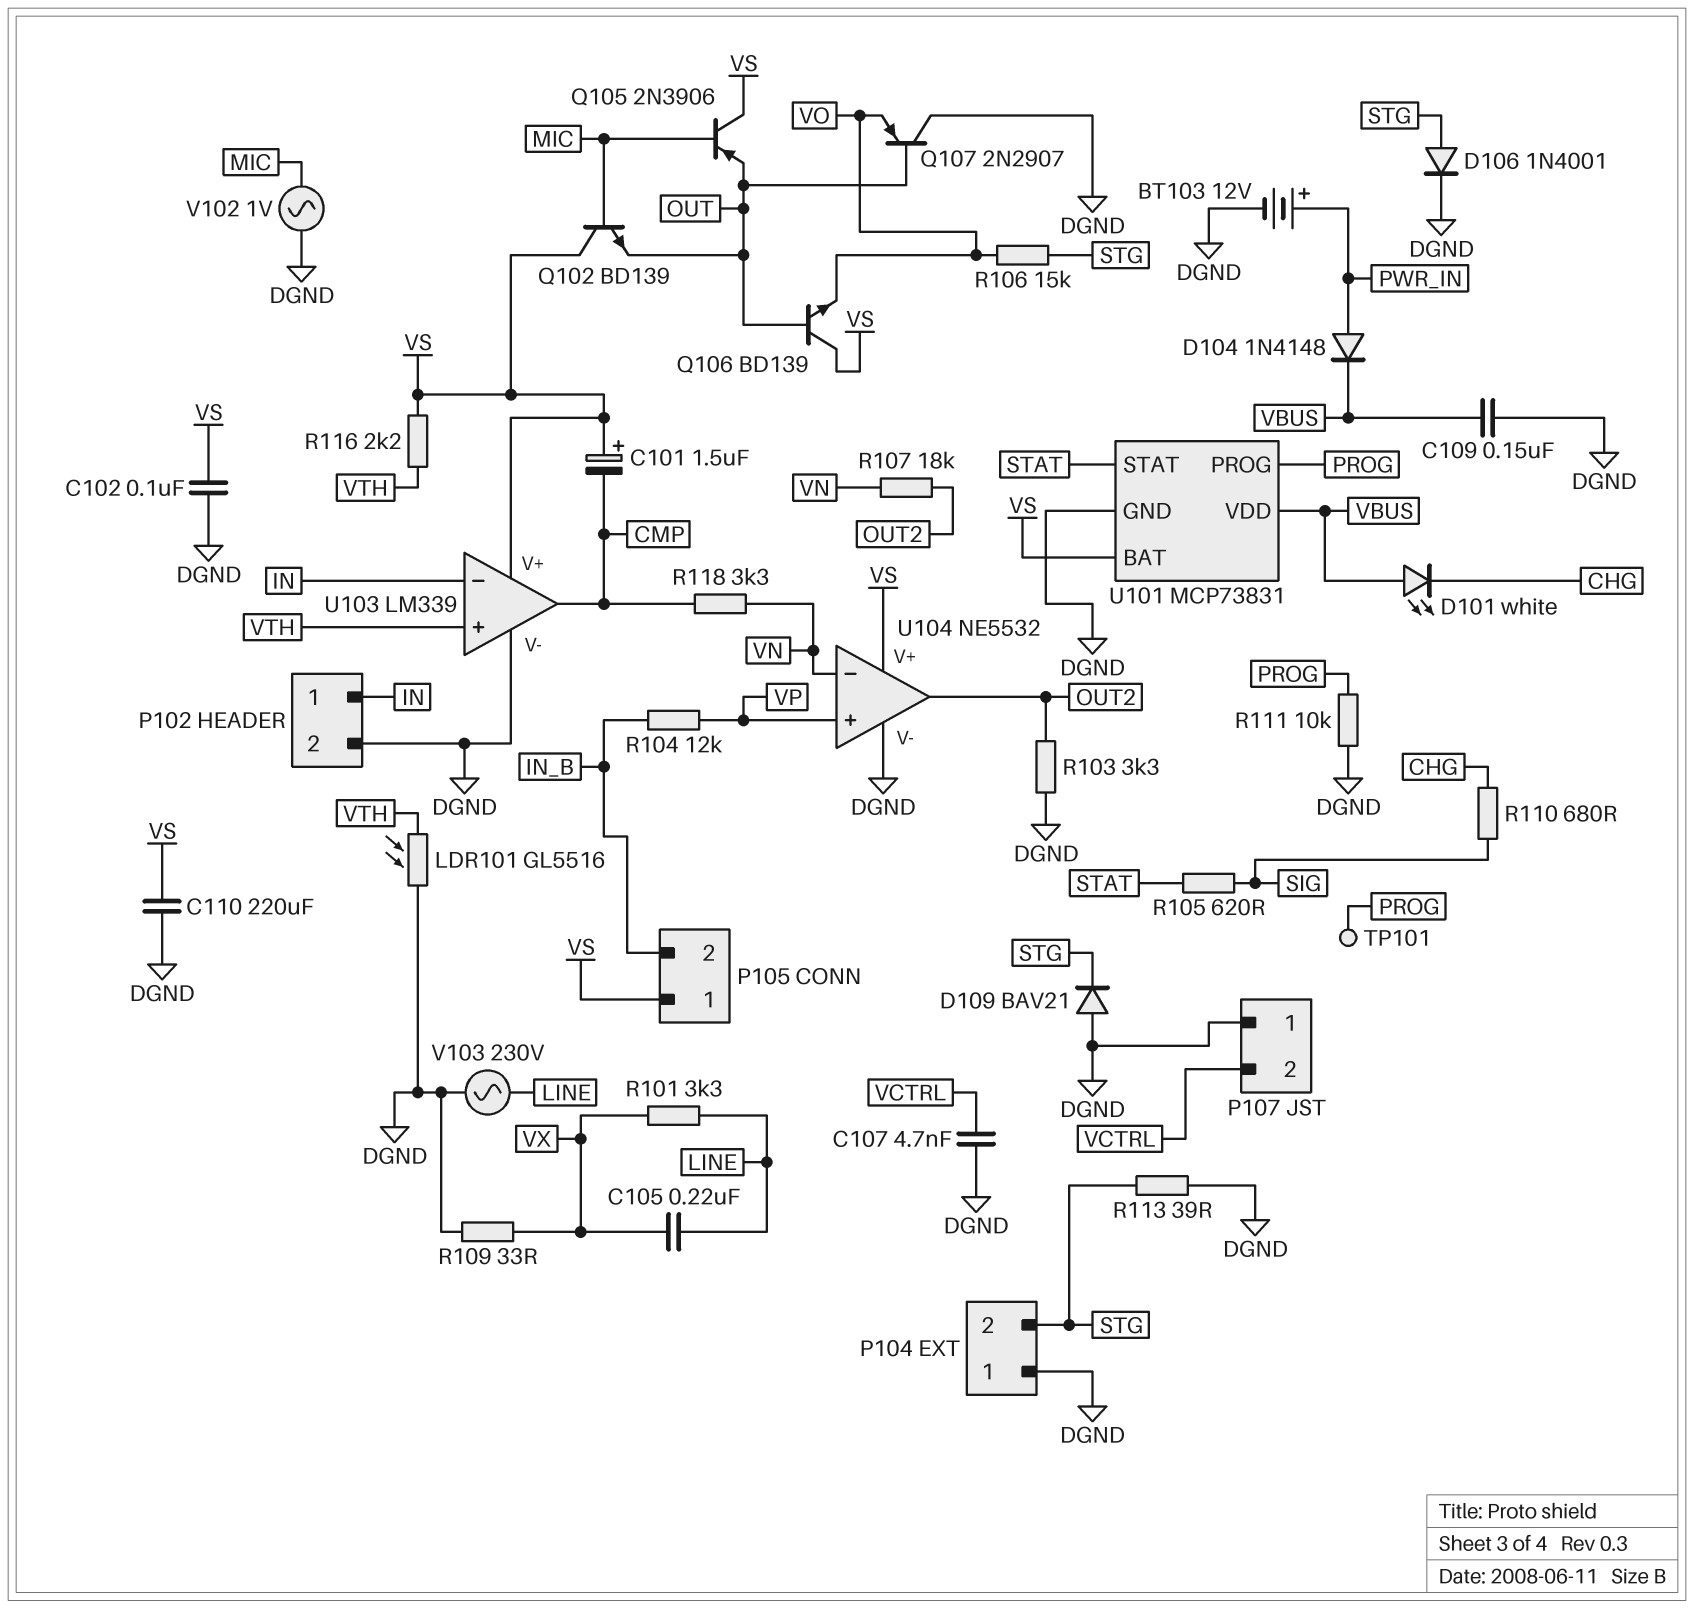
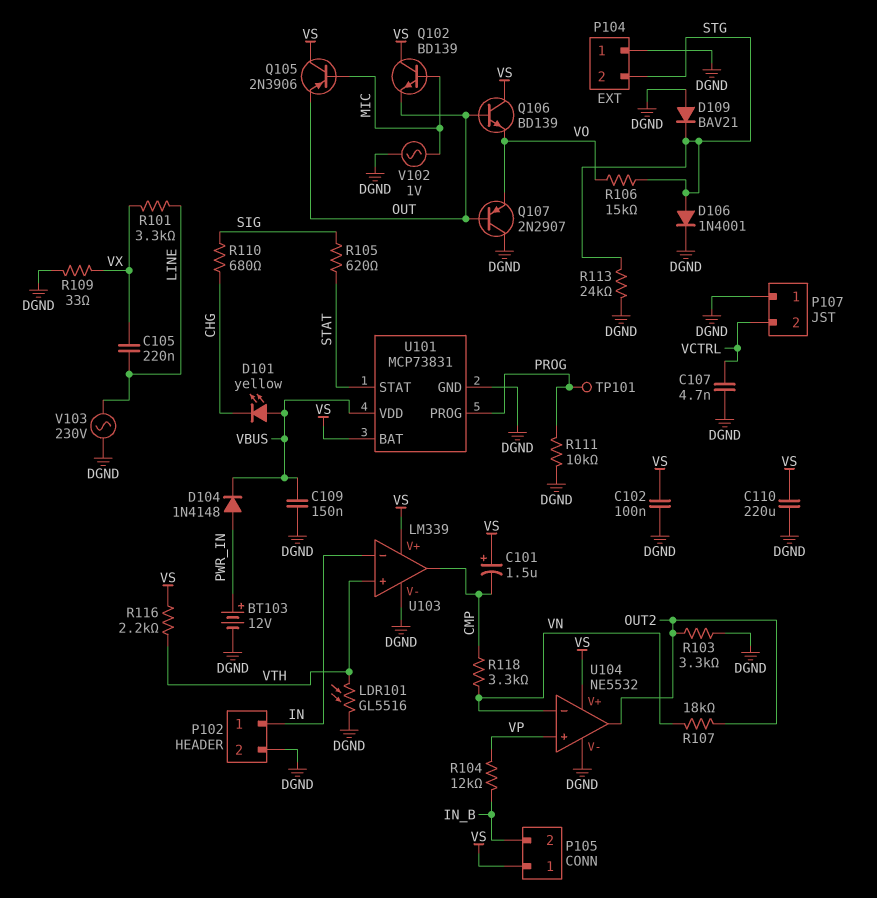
D101: LED white (A VBUS, K CHG) -> LED yellow (A VBUS, K CHG)
R113: 39 (DGND, STG) -> 24k (DGND, STG)

